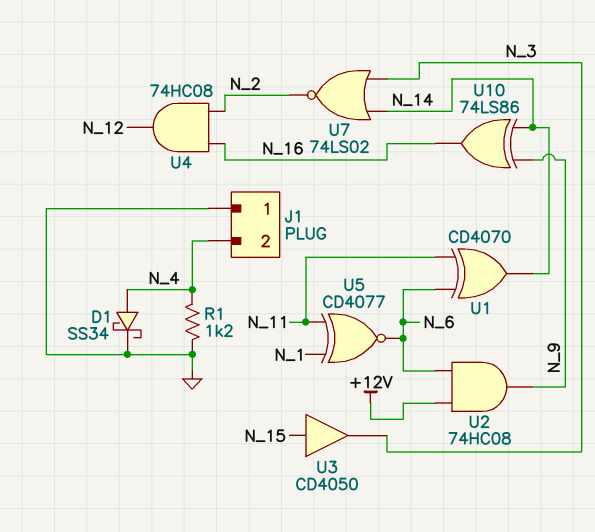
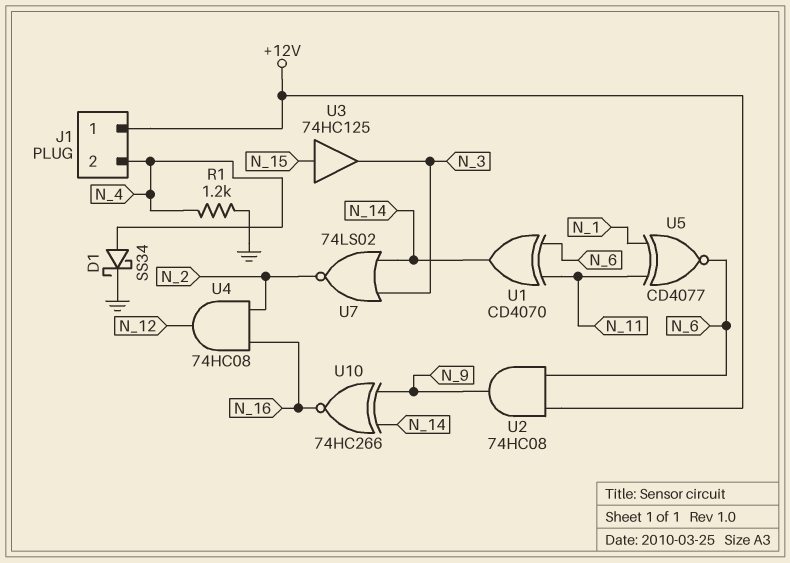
J1 pin 1: GND -> +12V
U3: buffer CD4050 (in N_15, out N_3) -> buffer 74HC125 (in N_15, out N_3)
U10: XOR 74LS86 (in N_9, in N_14, out N_16) -> XNOR 74HC266 (in N_9, in N_14, out N_16)

